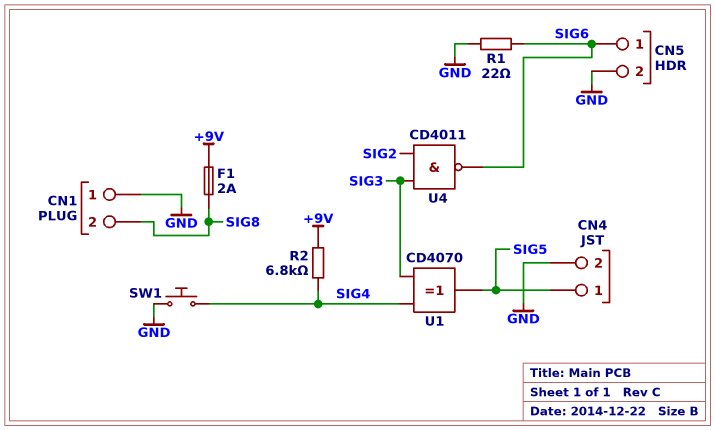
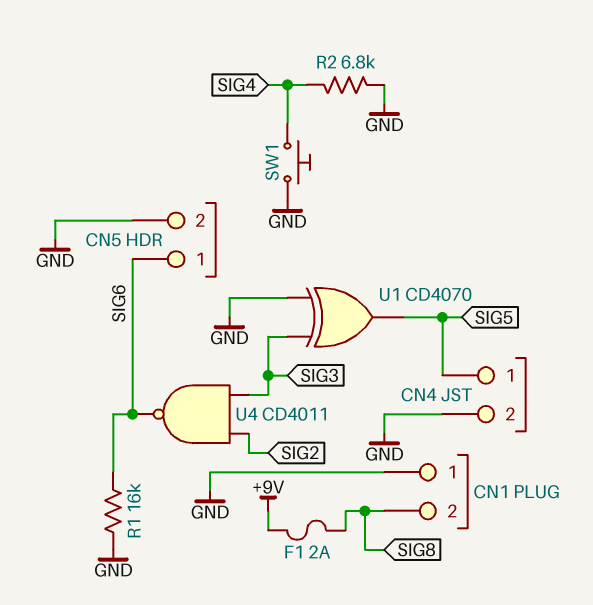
R1: 22 (GND, SIG6) -> 16k (GND, SIG6)
R2: 6.8k (+9V, SIG4) -> 6.8k (GND, SIG4)
U1: XOR CD4070 (in SIG3, in SIG4, out SIG5) -> XOR CD4070 (in GND, in SIG3, out SIG5)

